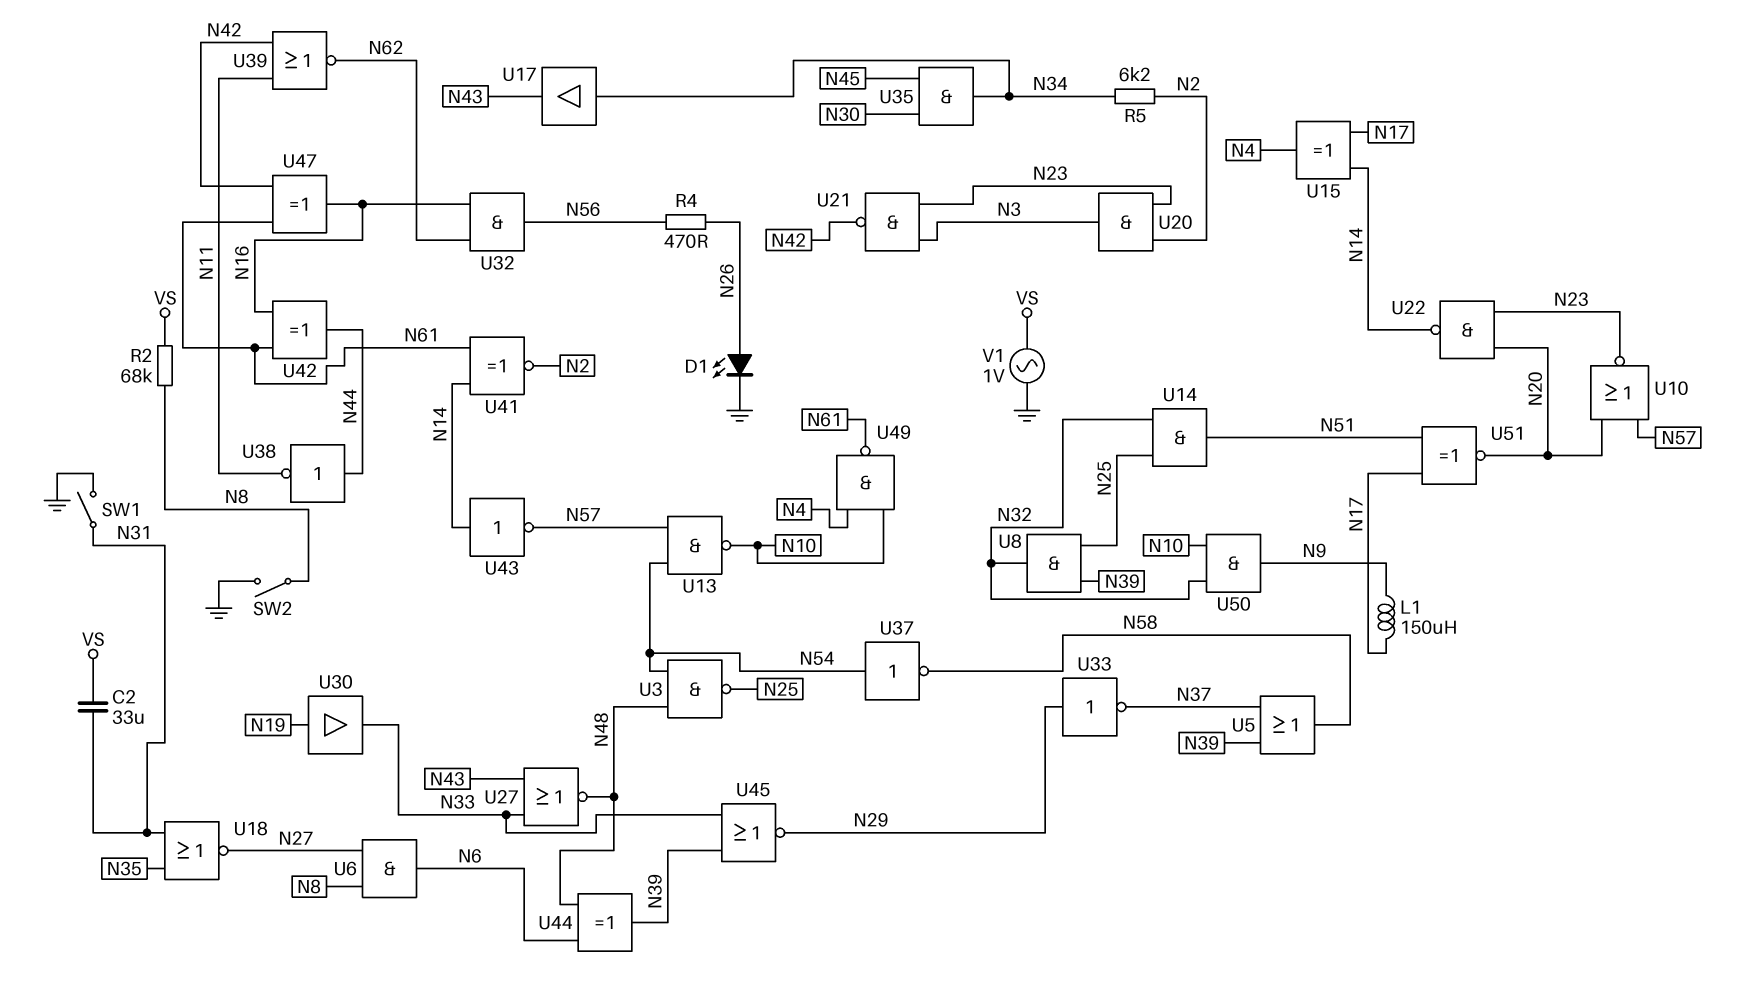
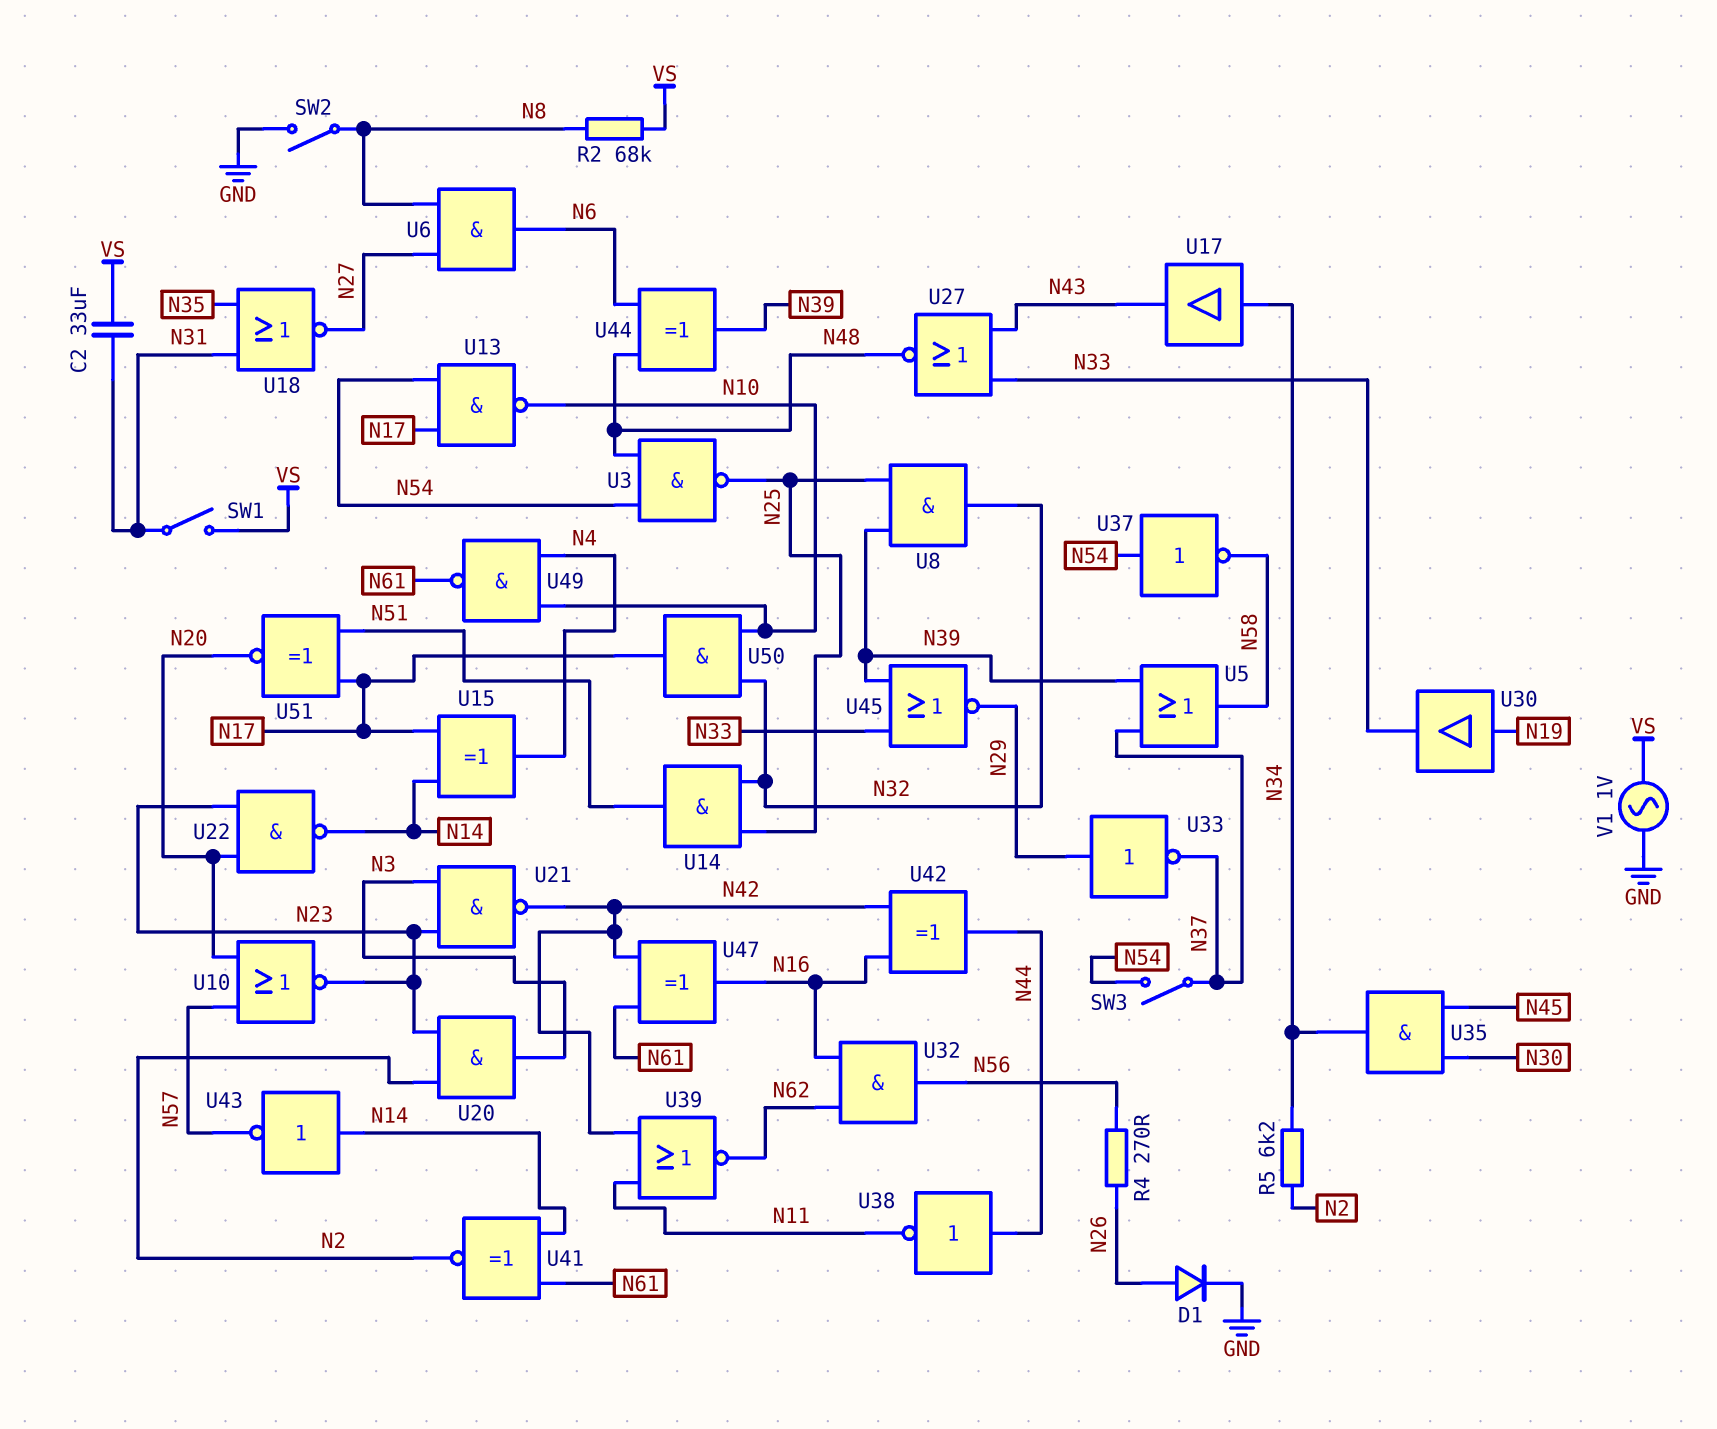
D1: LED (A N26, K GND) -> diode (A N26, K GND)
L1: 150uH (N9, N17) -> none
R4: 470 (N26, N56) -> 270 (N26, N56)
SW1: switch (GND, N31) -> switch (N31, VS)
SW3: none -> switch (N37, N54)
U13: NAND (in N54, in N57, out N10) -> NAND (in N17, in N54, out N10)
U42: XOR (in N16, in N61, out N44) -> XOR (in N16, in N42, out N44)
U50: AND (in N10, in N32, out N9) -> AND (in N10, in N32, out N17)

